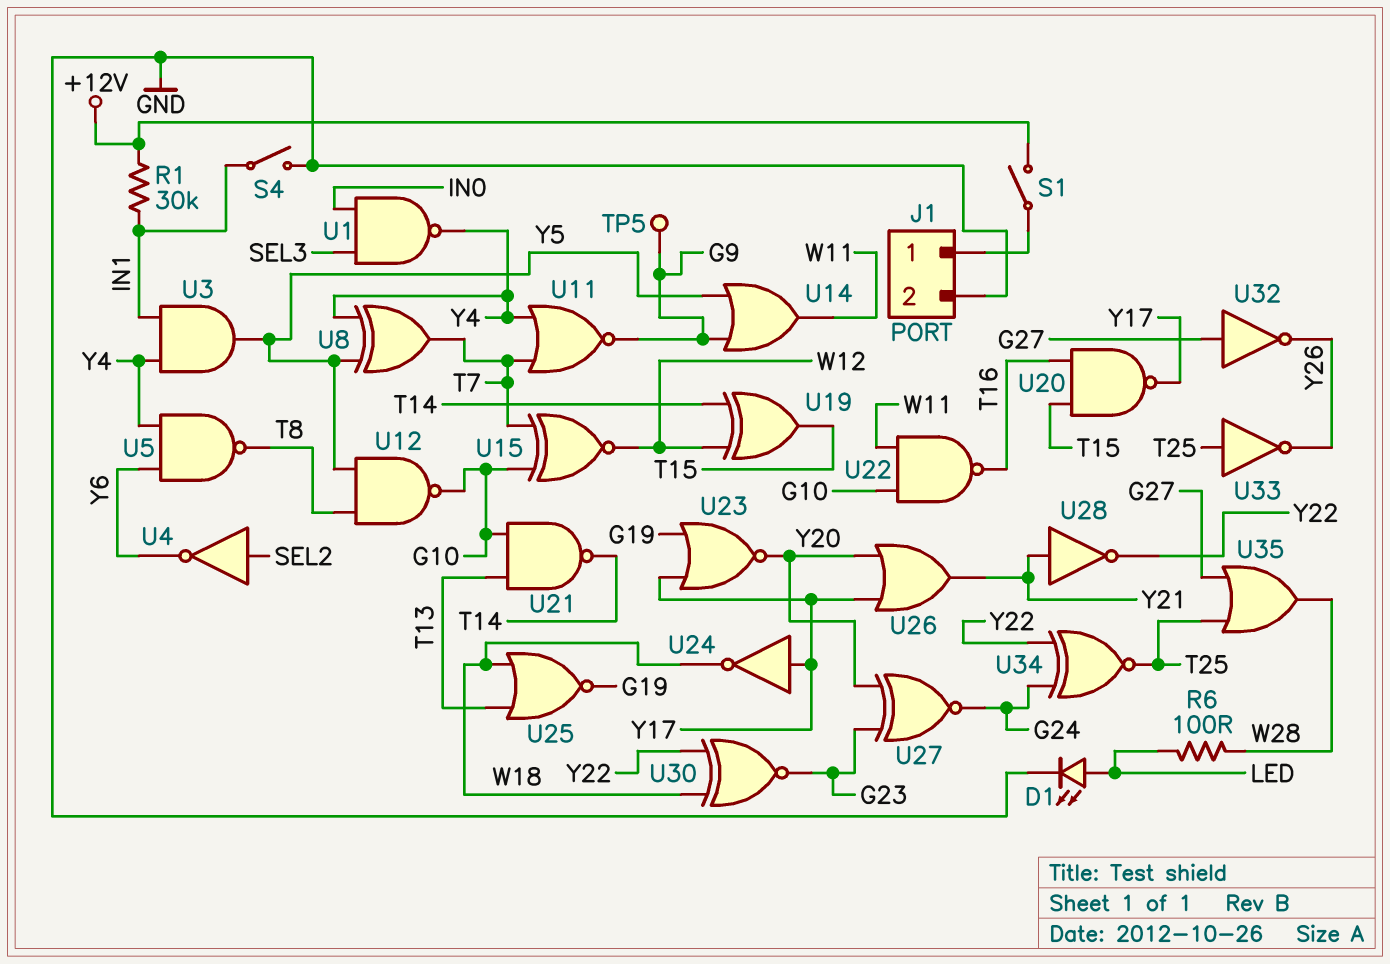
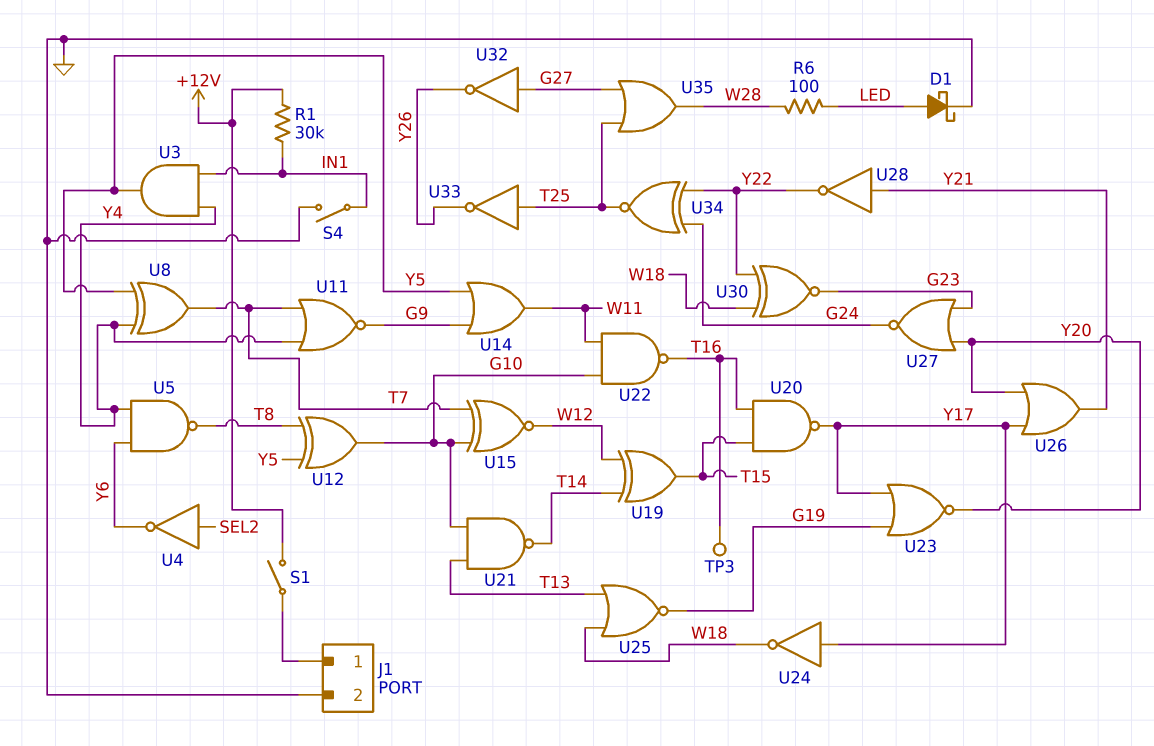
D1: LED (A LED, K GND) -> schottky (A LED, K GND)
TP3: none -> test point (T16)
TP5: test point (G9) -> none
U1: NAND (in IN0, in SEL3, out Y4) -> none
U12: NAND (in T8, in Y5, out G10) -> XOR (in T8, in Y5, out G10)
U27: XNOR (in G23, in Y20, out G24) -> NOR (in G23, in Y20, out G24)

